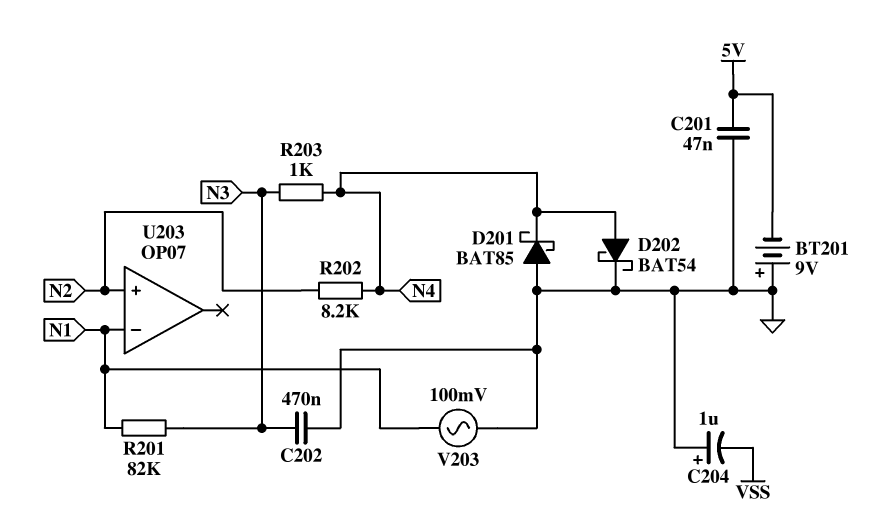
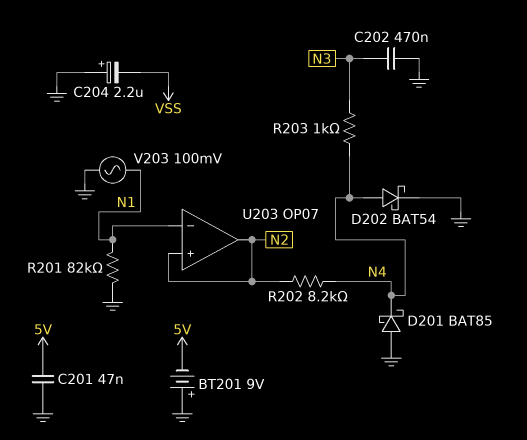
C204: 1uF (plus GND, minus VSS) -> 2.2uF (plus GND, minus VSS)
R201: 82k (N1, N3) -> 82k (GND, N1)
U203 pin out: none -> N2

